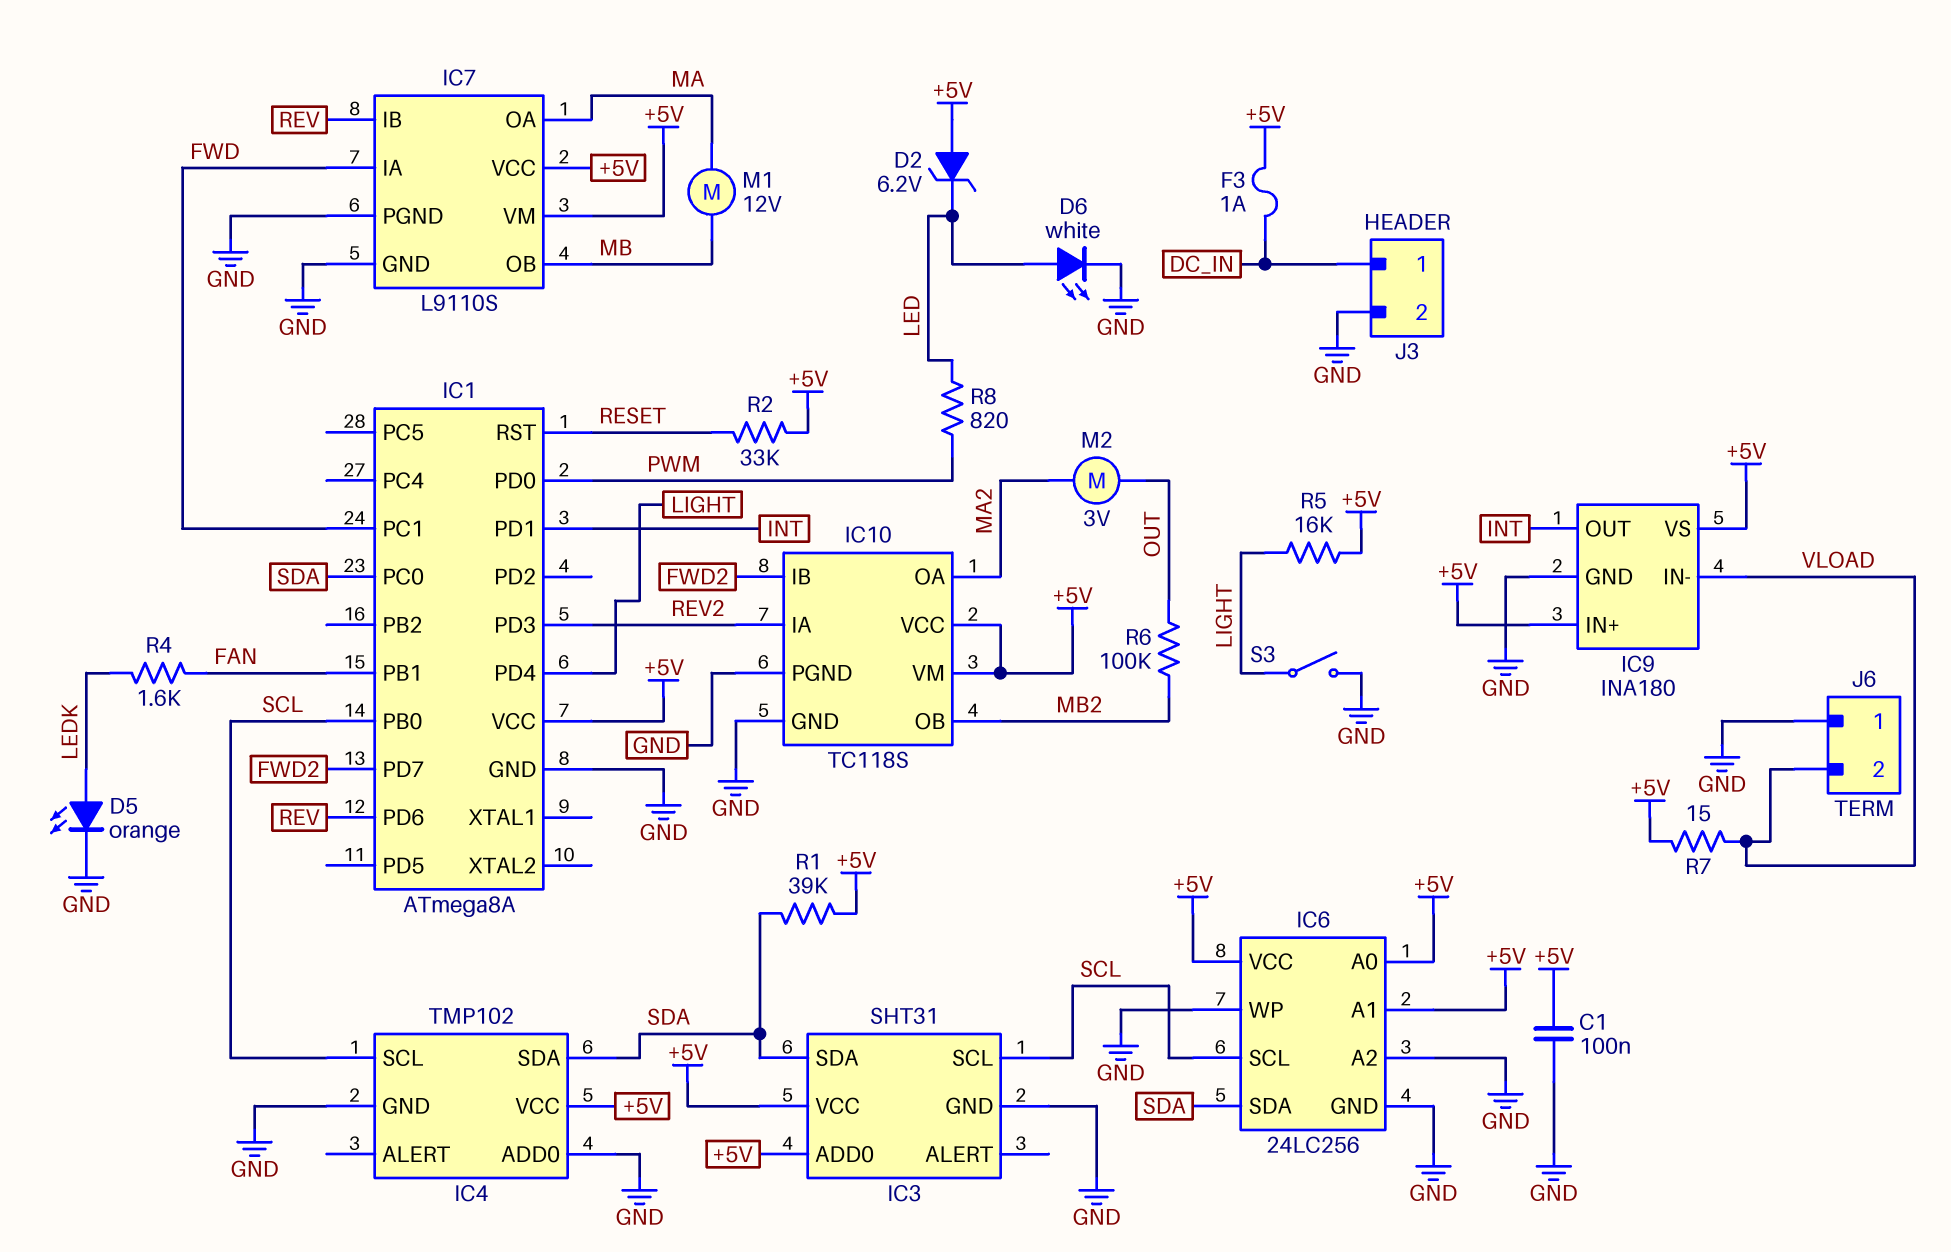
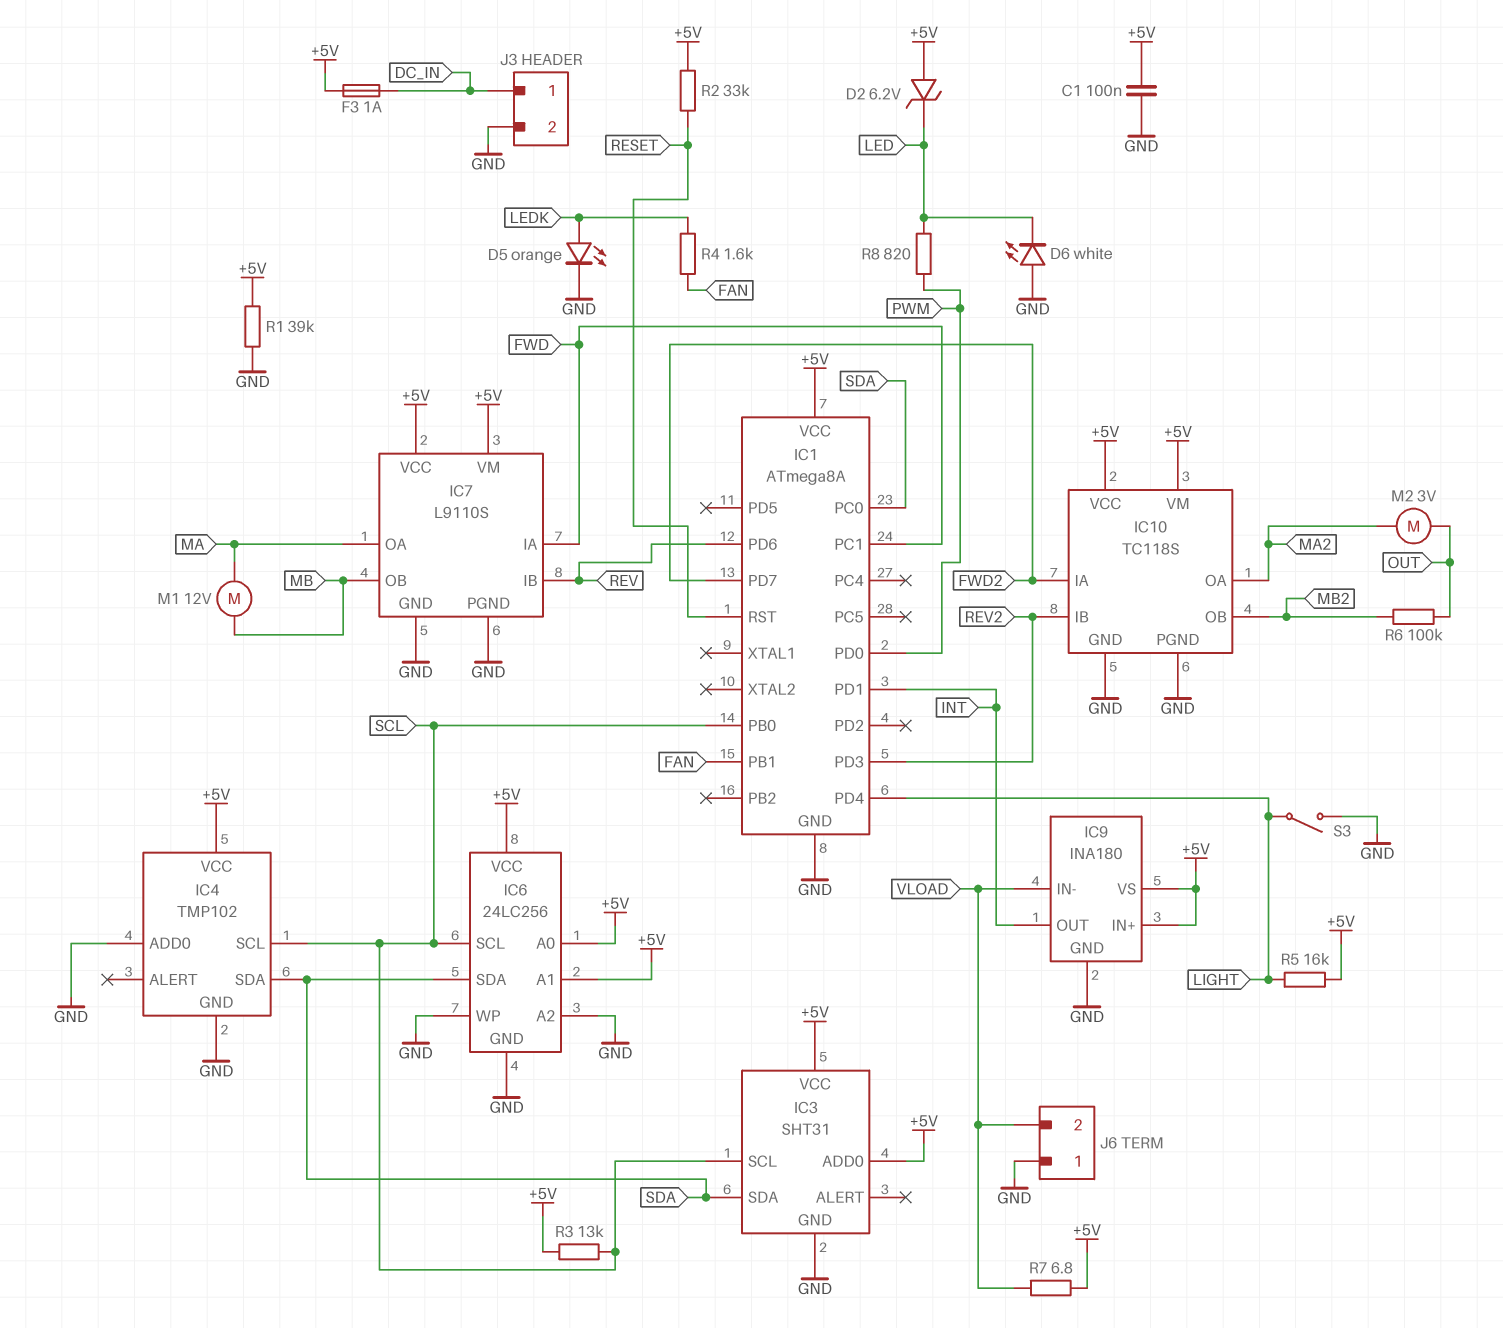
D6: LED white (A LED, K GND) -> LED white (A GND, K LED)
IC10 pin IA: REV2 -> FWD2
IC10 pin IB: FWD2 -> REV2
R1: 39k (+5V, SDA) -> 39k (+5V, GND)
R3: none -> 13k (+5V, SCL)
R7: 15 (+5V, VLOAD) -> 6.8 (+5V, VLOAD)

